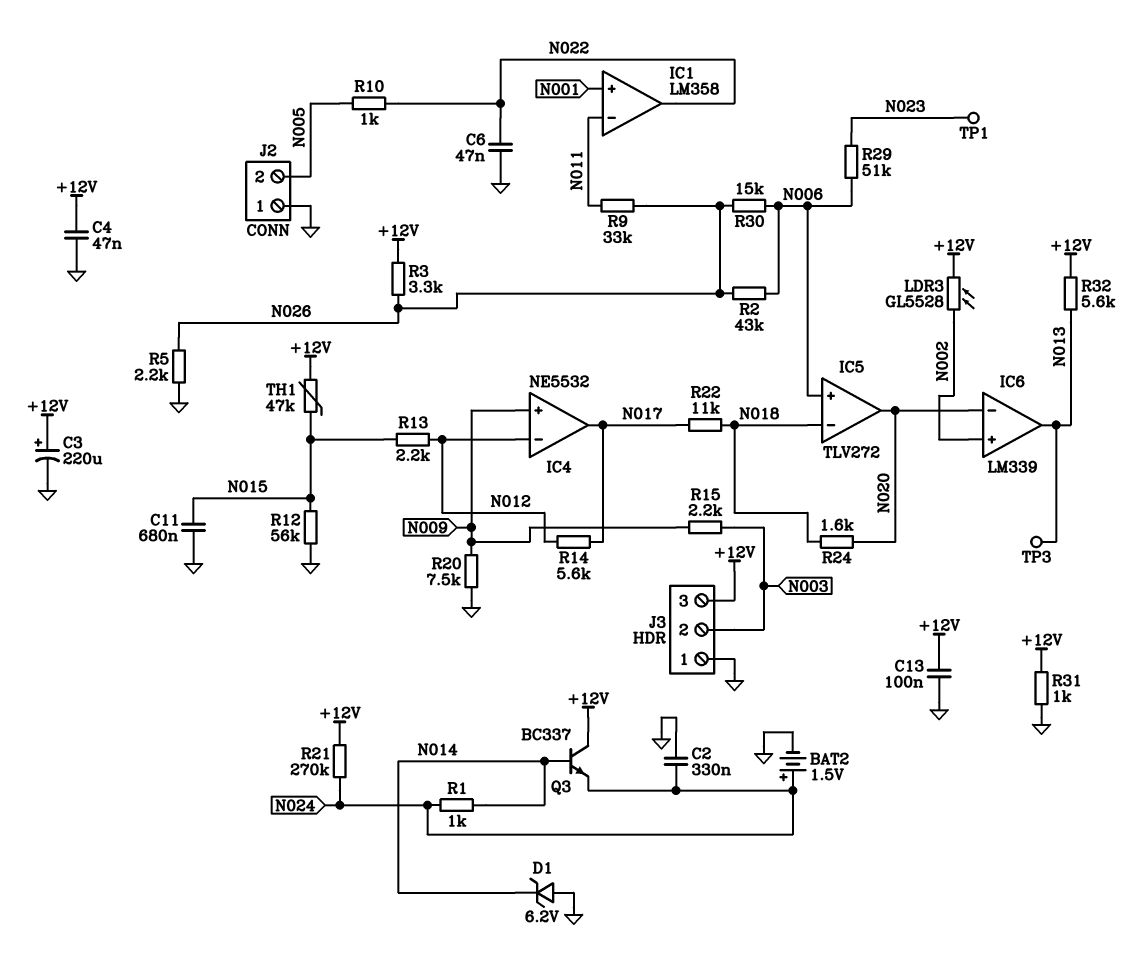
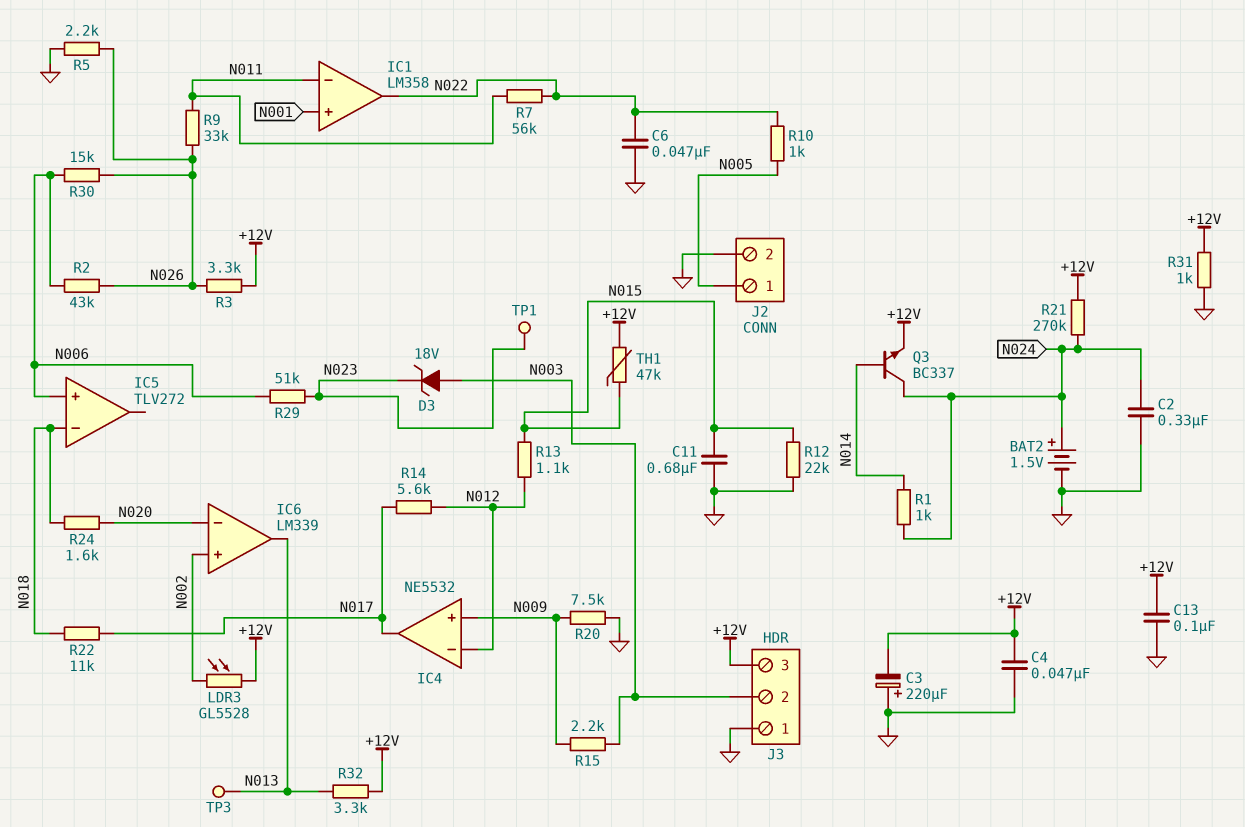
C3: 220uF (plus +12V, minus GND) -> 220uF (plus GND, minus +12V)
D1: zener 6.2V (A GND, K N014) -> none
D3: none -> zener 18V (A N003, K N023)
IC5 pin out: N020 -> none
J2 pin 1: GND -> N005
J2 pin 2: N005 -> GND
Q3: NPN BC337 (B N014, C +12V, E N024) -> NPN BC337 (B N014, C N024, E +12V)
R7: none -> 56k (N011, N022)
R12: 56k (GND, N015) -> 22k (GND, N015)
R13: 2.2k (N012, N015) -> 1.1k (N012, N015)
R32: 5.6k (+12V, N013) -> 3.3k (+12V, N013)

